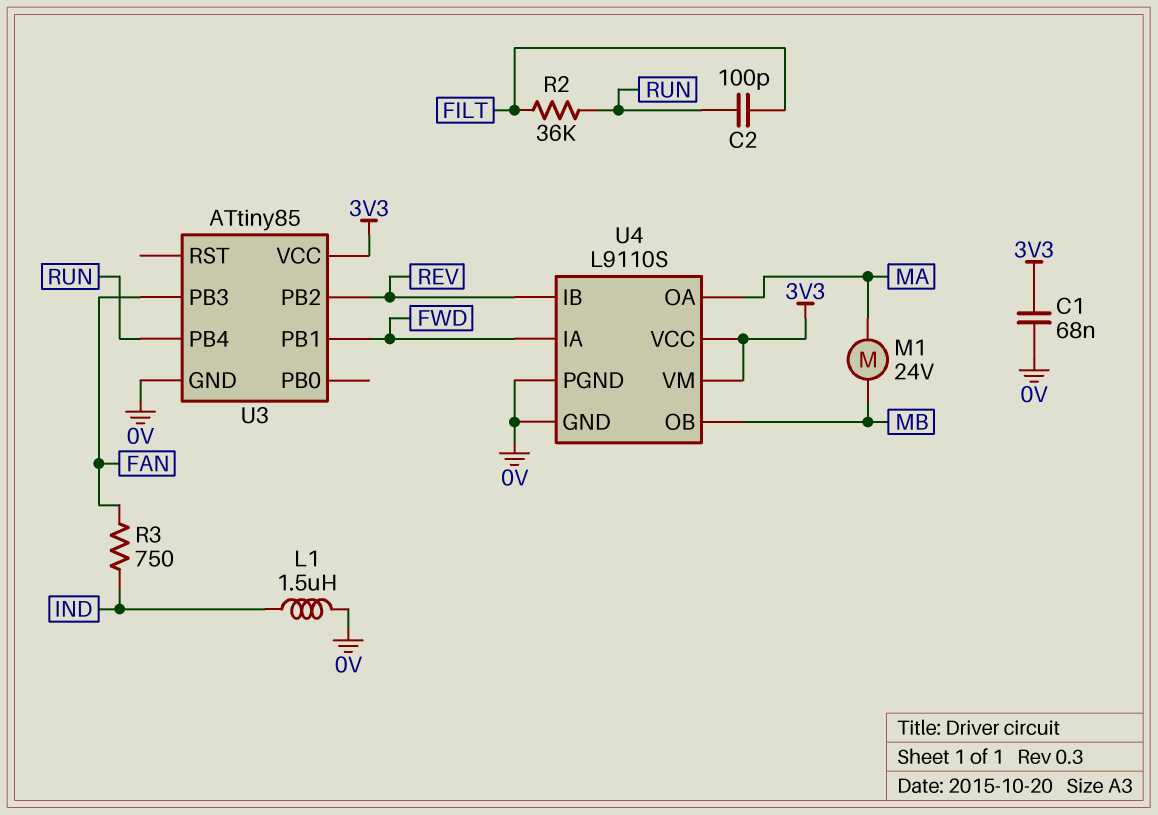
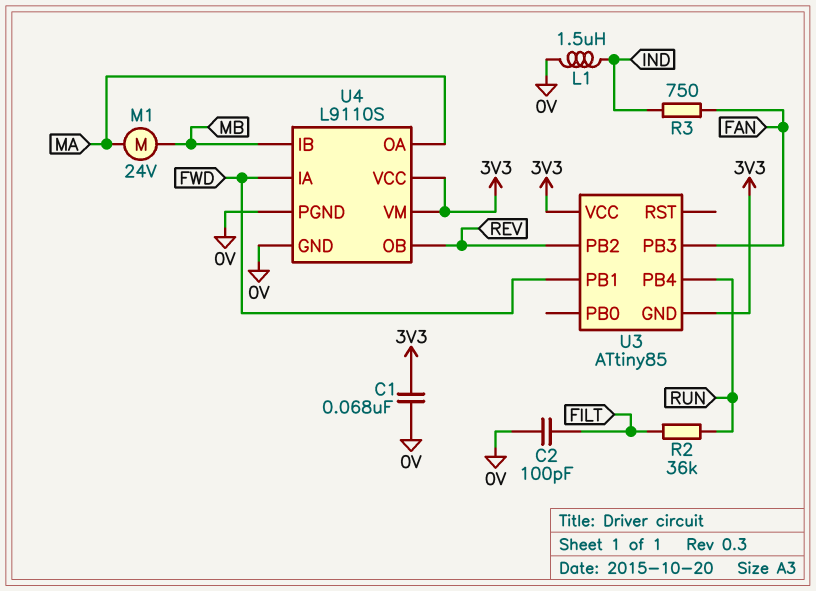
C2: 100pF (FILT, RUN) -> 100pF (0V, FILT)
U3 pin GND: 0V -> 3V3
U4 pin IB: REV -> MB
U4 pin OB: MB -> REV

